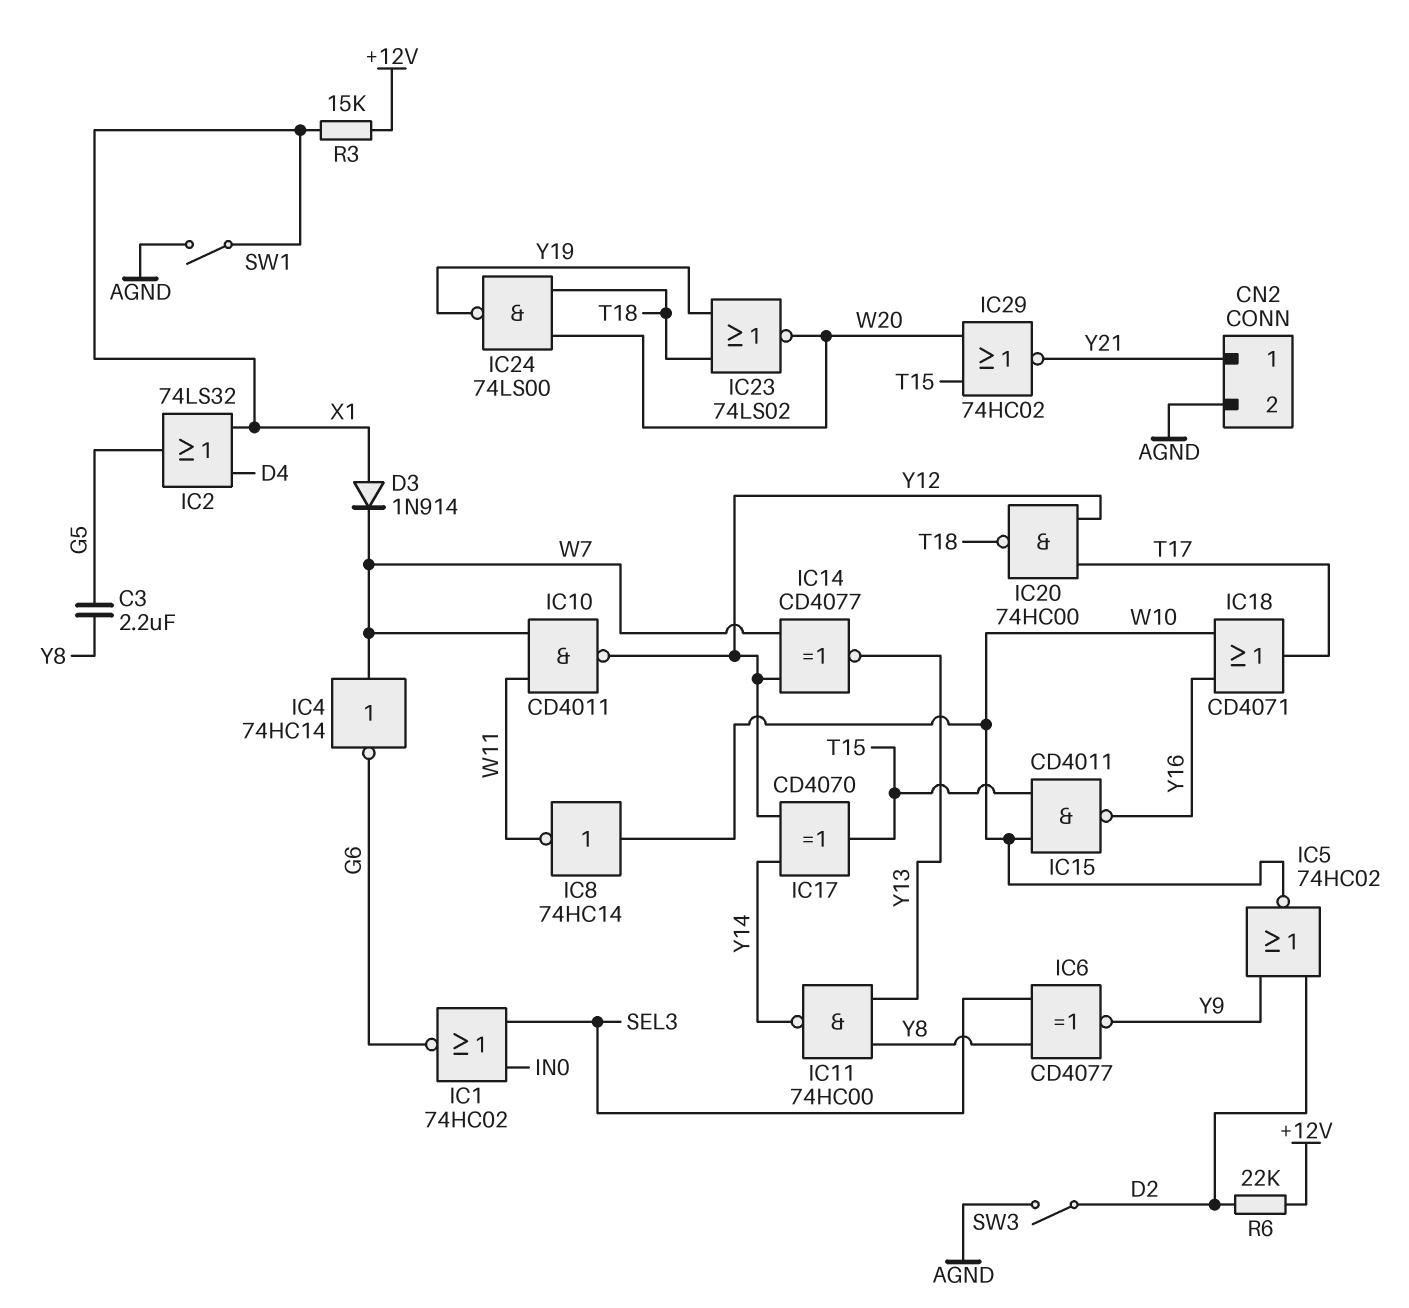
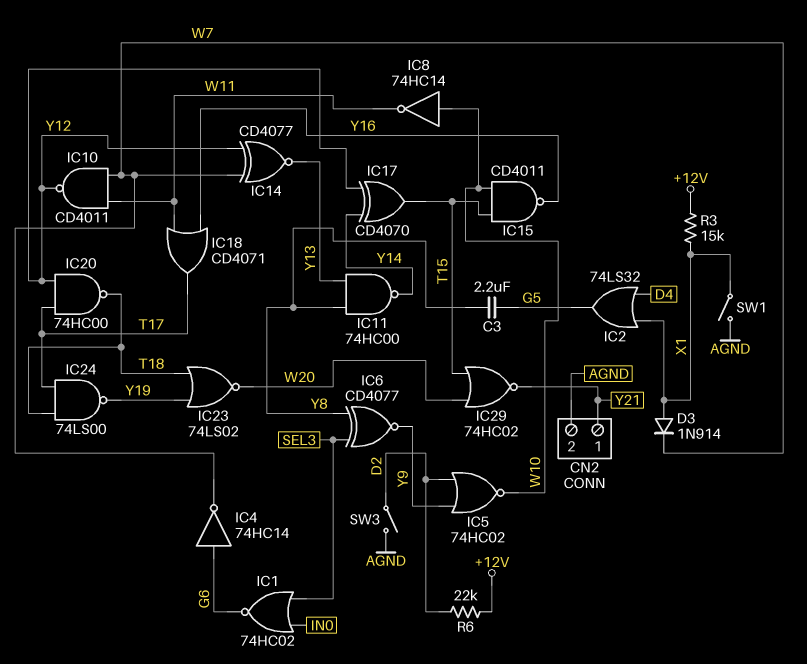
IC4: NOT 74HC14 (in W7, out G6) -> NOT 74HC14 (in G6, out W7)
IC18: OR CD4071 (in W10, in Y16, out T17) -> OR CD4071 (in W11, in Y16, out T17)
IC24: NAND 74LS00 (in T18, in W20, out Y19) -> NAND 74LS00 (in T17, in T18, out Y19)

